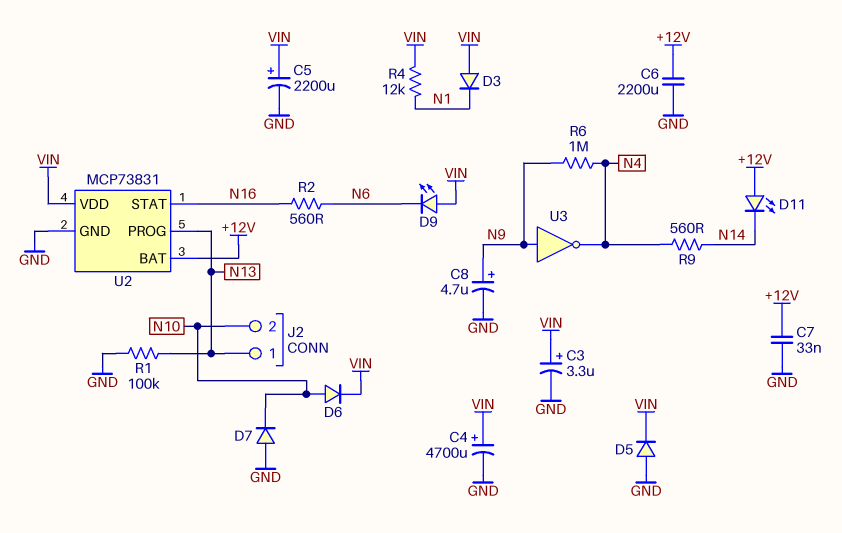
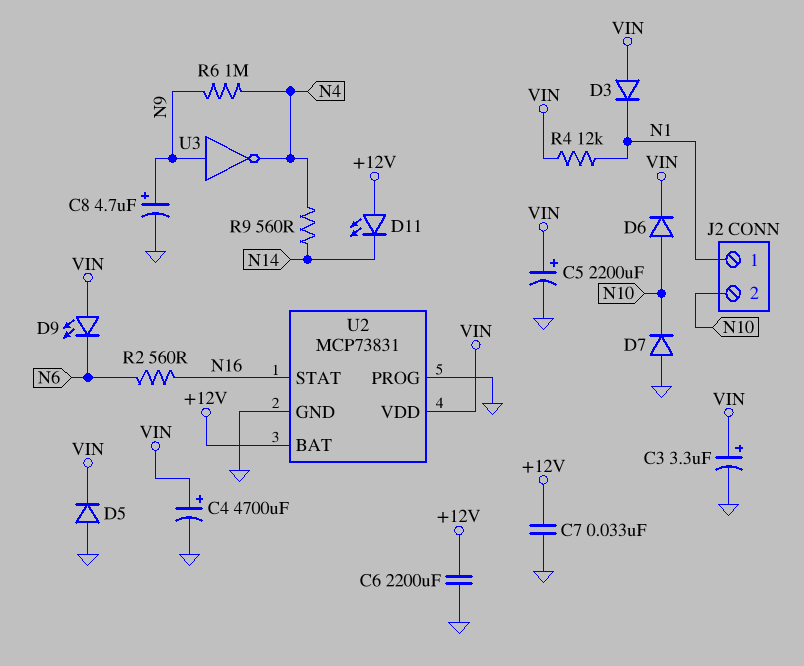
J2 pin 1: N13 -> N1
R1: 100k (GND, N13) -> none
U2 pin PROG: N13 -> GND

